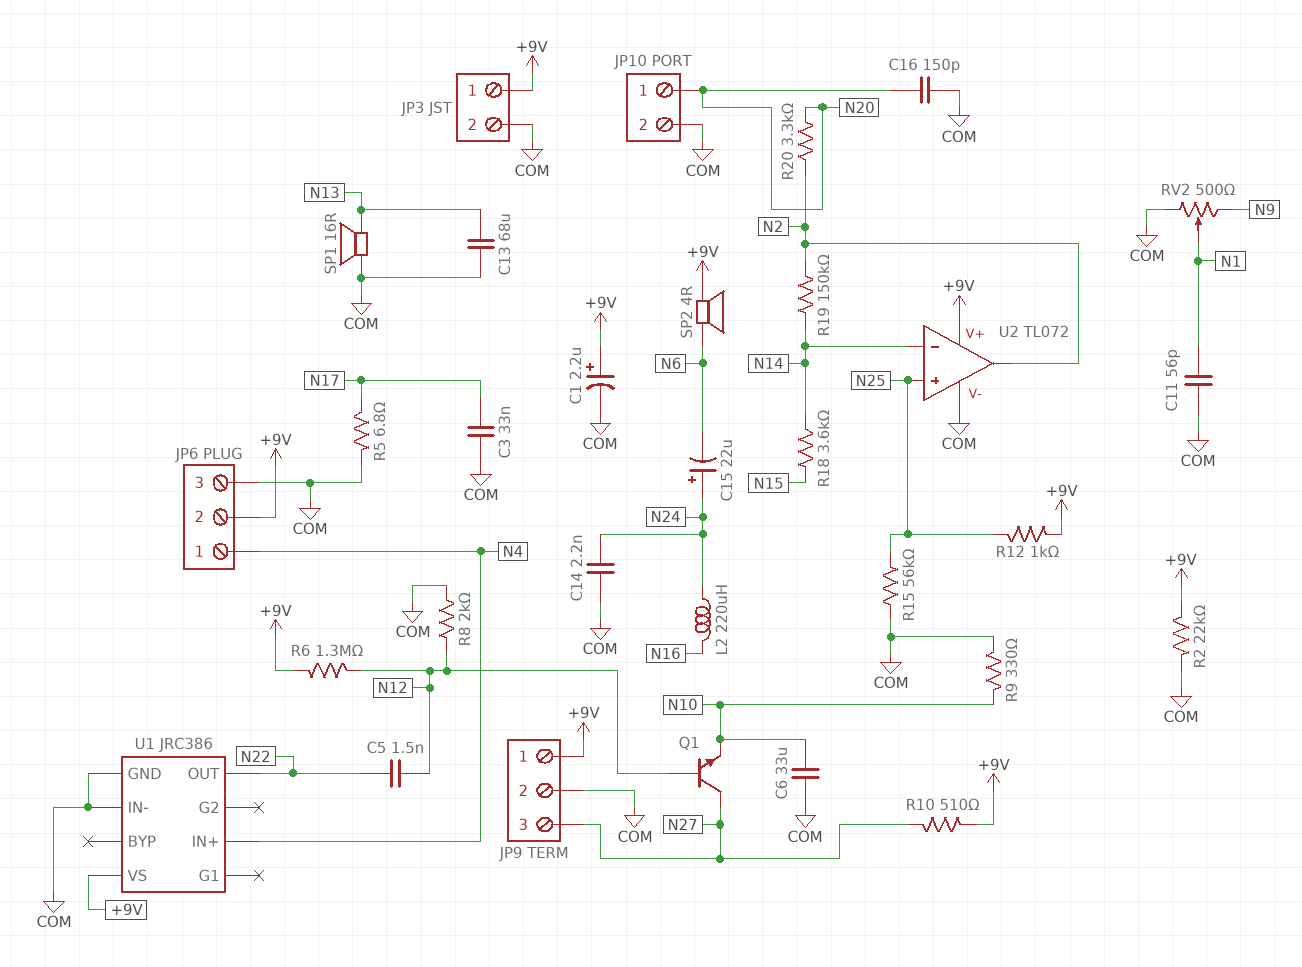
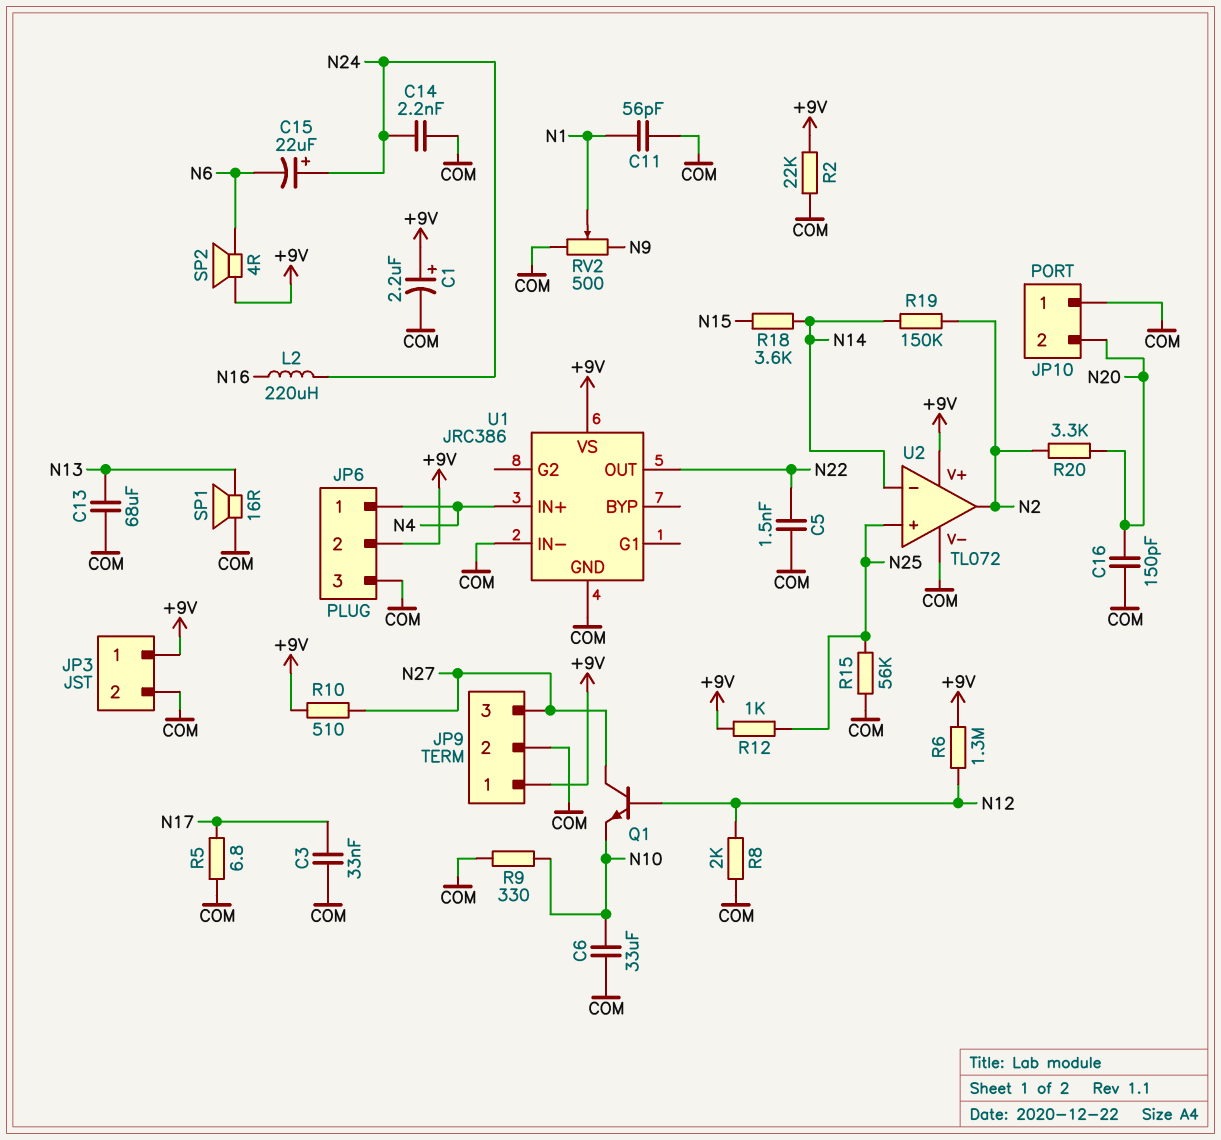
C5: 1.5nF (N12, N22) -> 1.5nF (COM, N22)
JP10 pin 1: N20 -> COM
JP10 pin 2: COM -> N20

